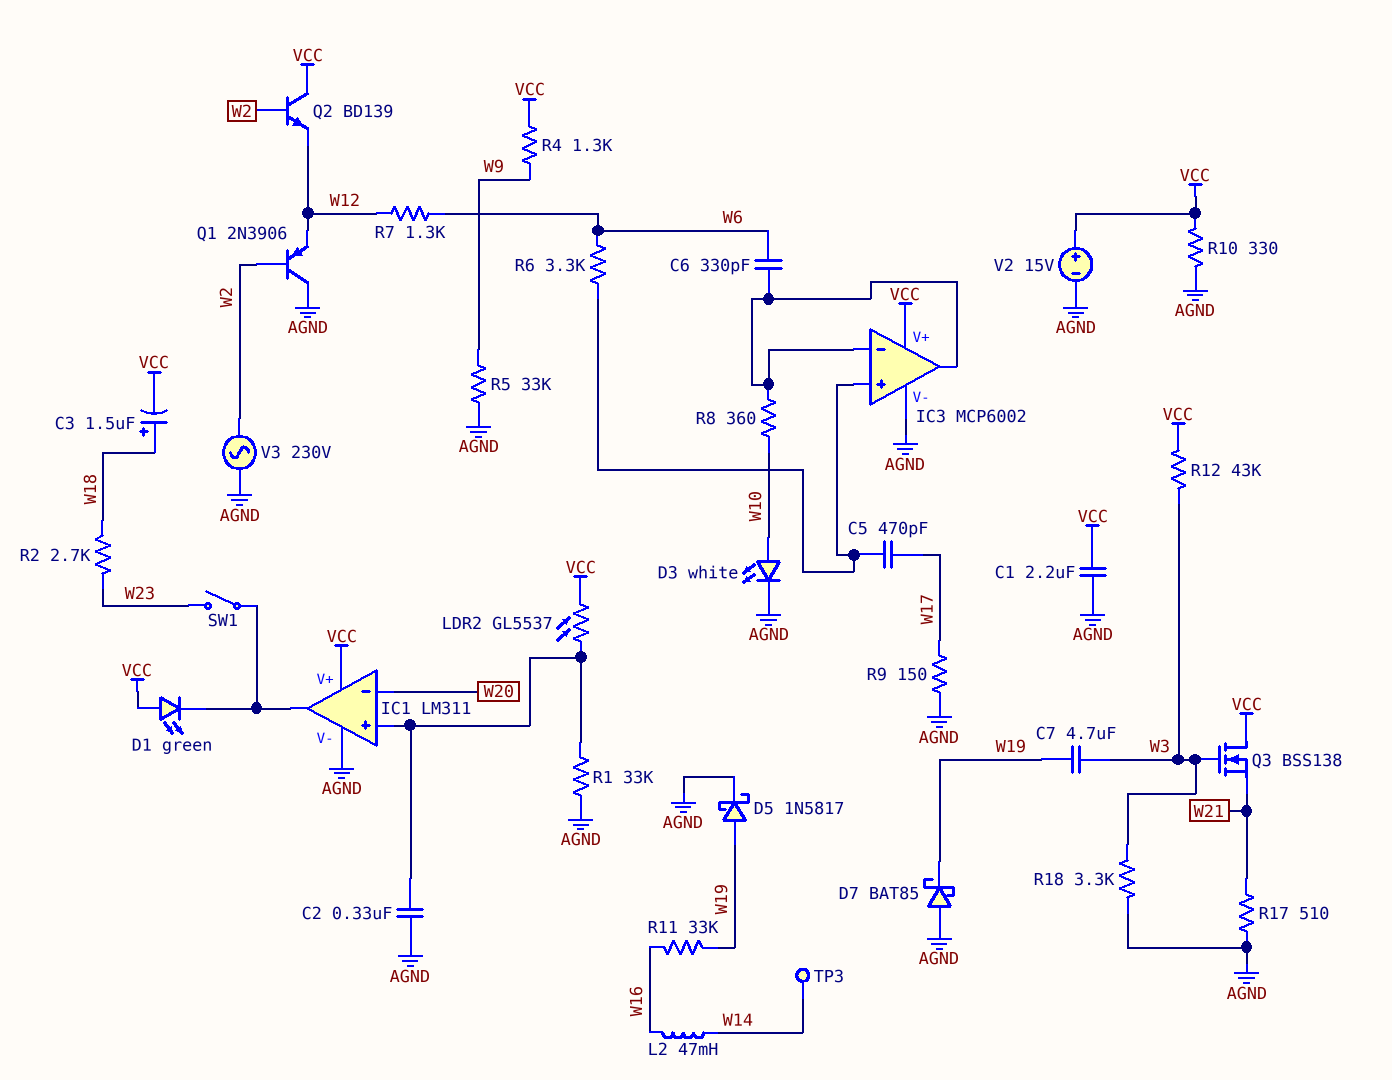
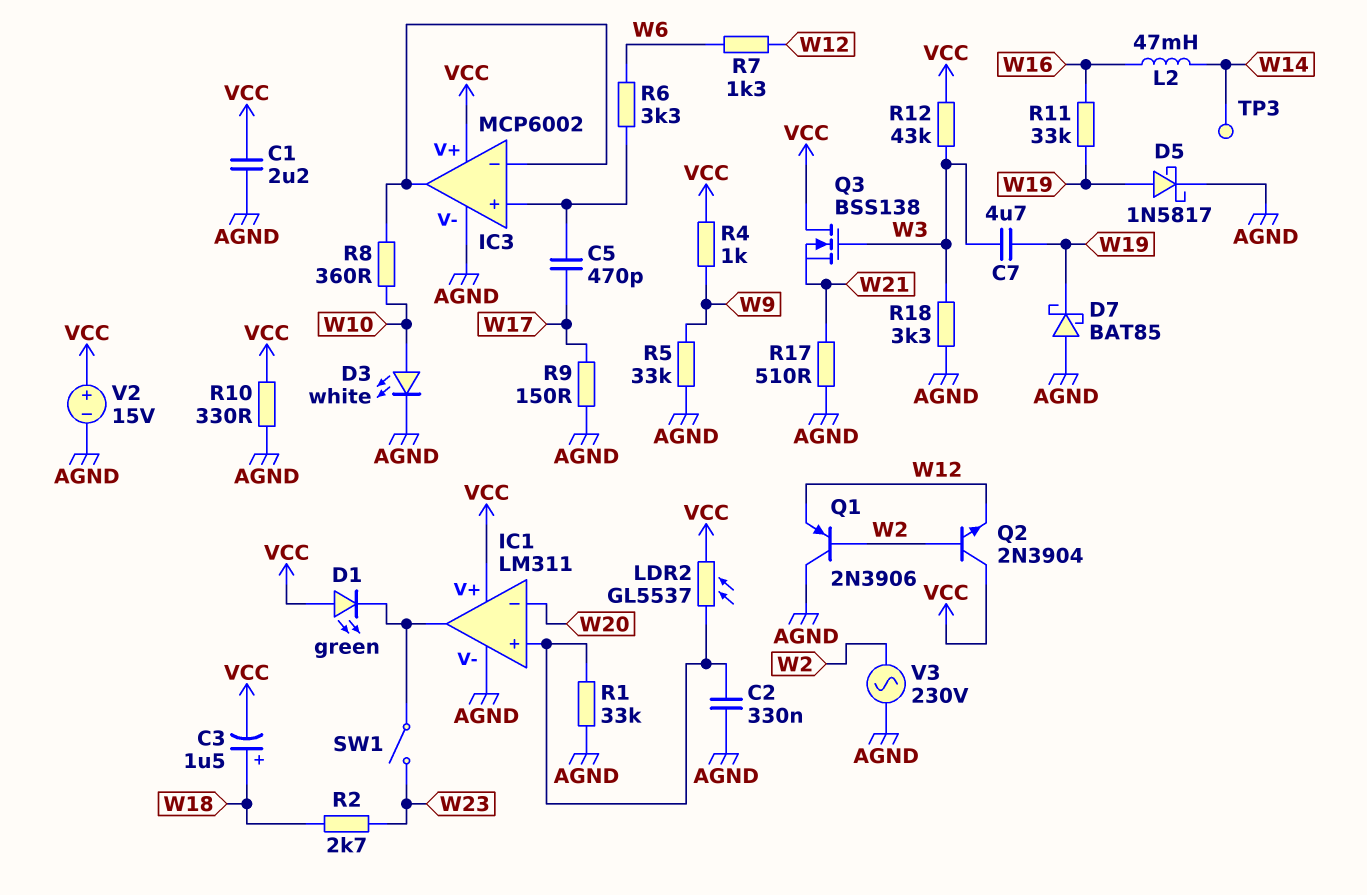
C6: 330pF (IC3/in-, W6) -> none
Q2: NPN BD139 (B W2, C VCC, E W12) -> NPN 2N3904 (B W2, C VCC, E W12)
R4: 1.3k (VCC, W9) -> 1k (VCC, W9)

